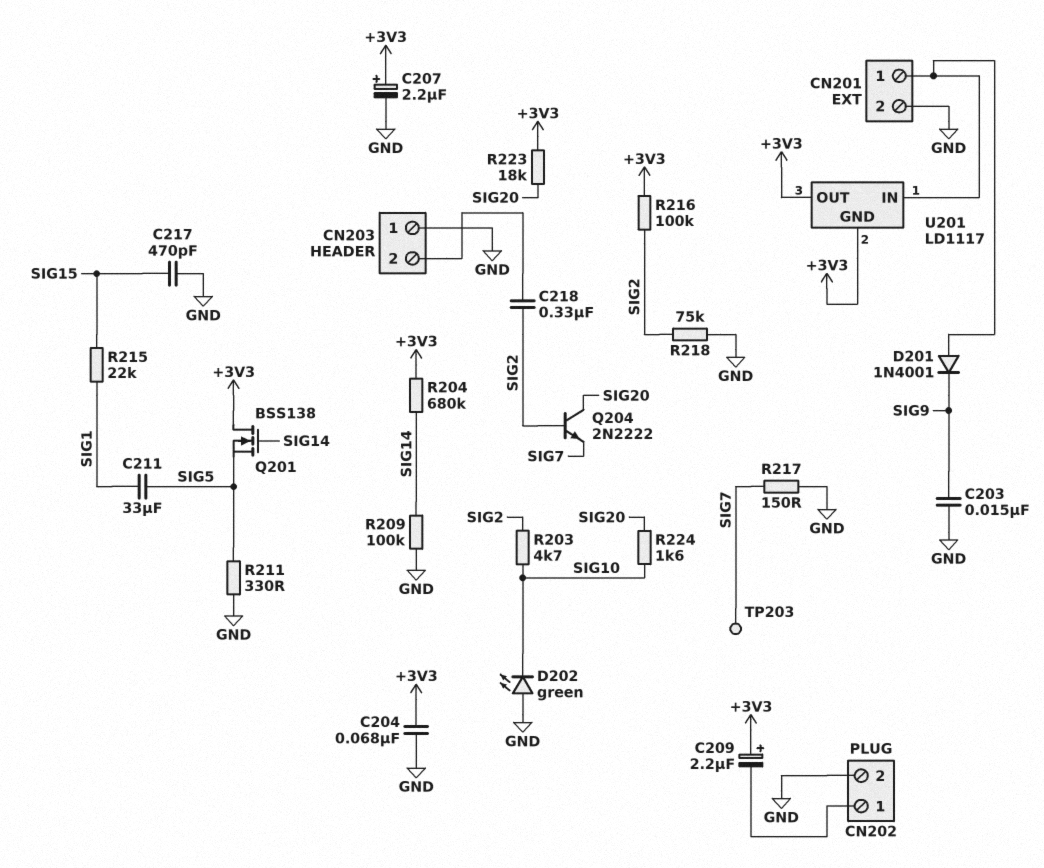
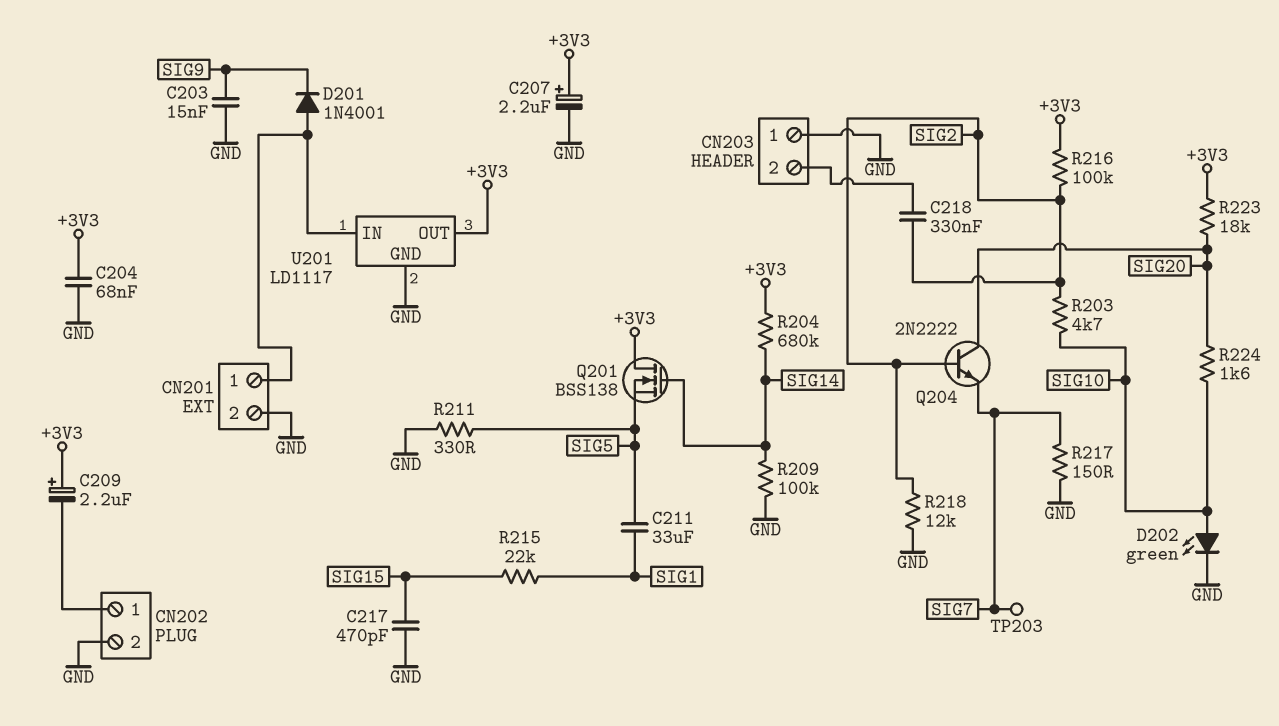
D202: LED green (A GND, K SIG10) -> LED green (A SIG10, K GND)
R218: 75k (GND, SIG2) -> 12k (GND, SIG2)
U201 pin GND: +3V3 -> GND

